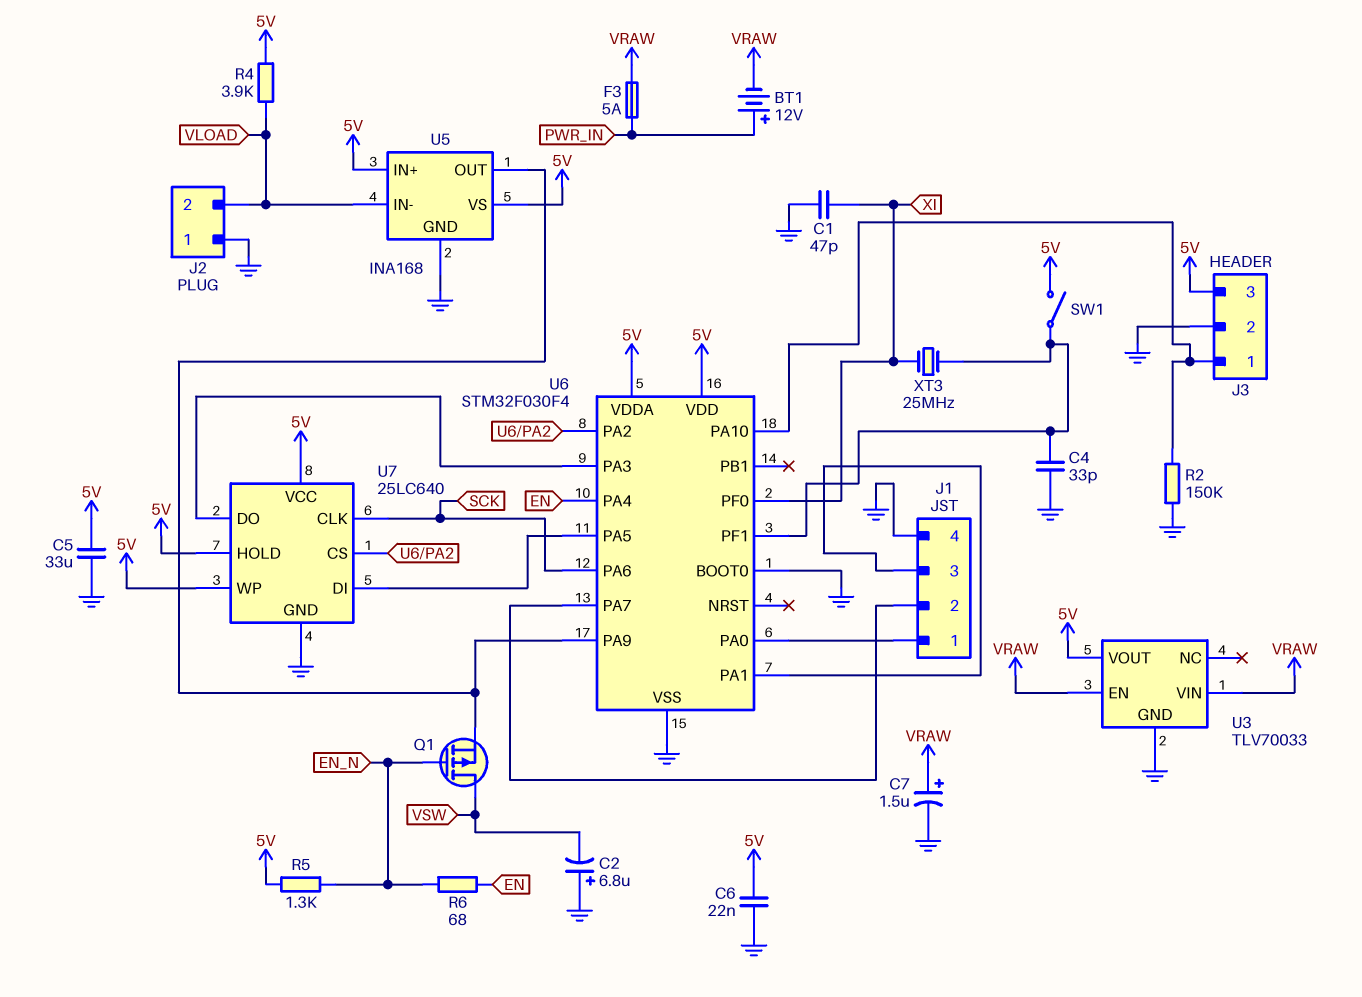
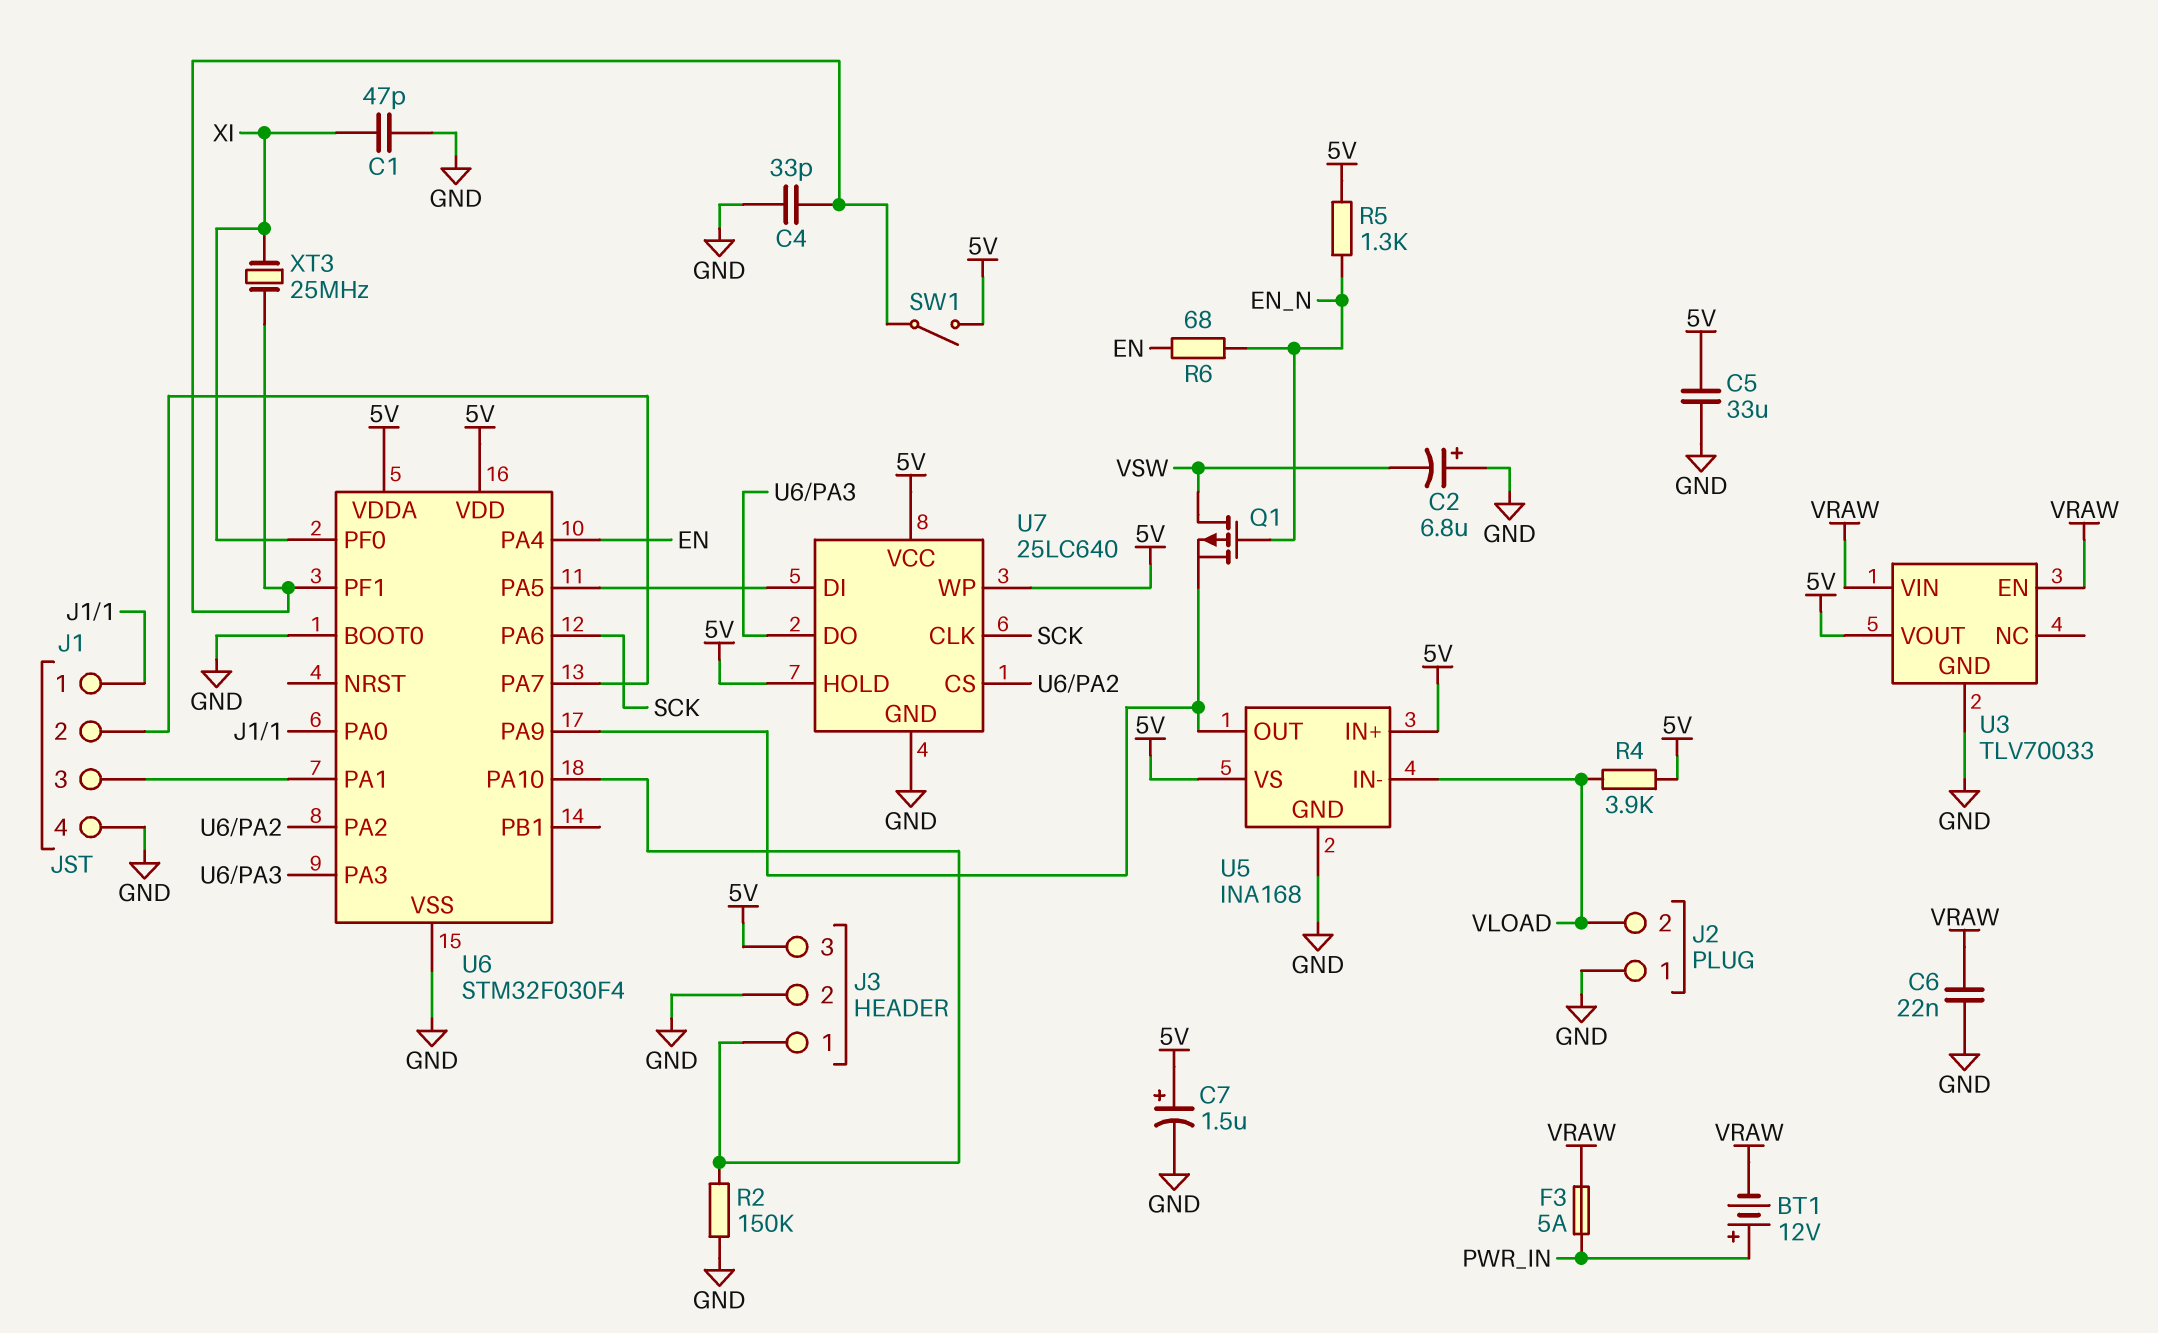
C6: 22nF (5V, GND) -> 22nF (GND, VRAW)
C7: 1.5uF (plus VRAW, minus GND) -> 1.5uF (plus 5V, minus GND)

